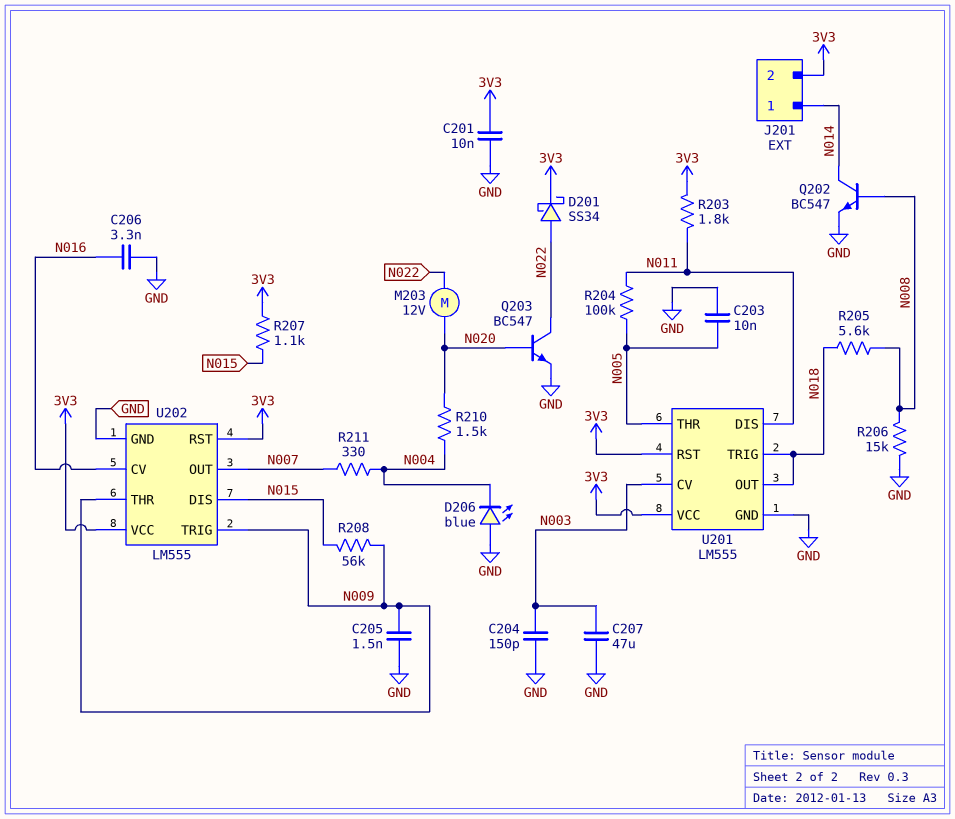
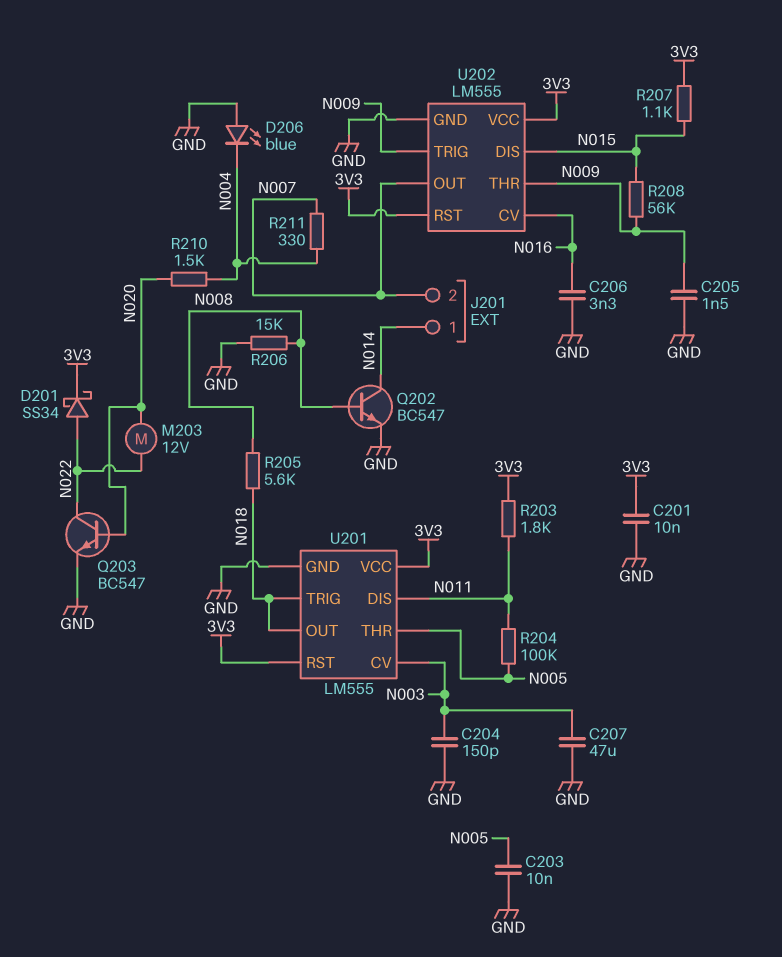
J201 pin 2: 3V3 -> N007

